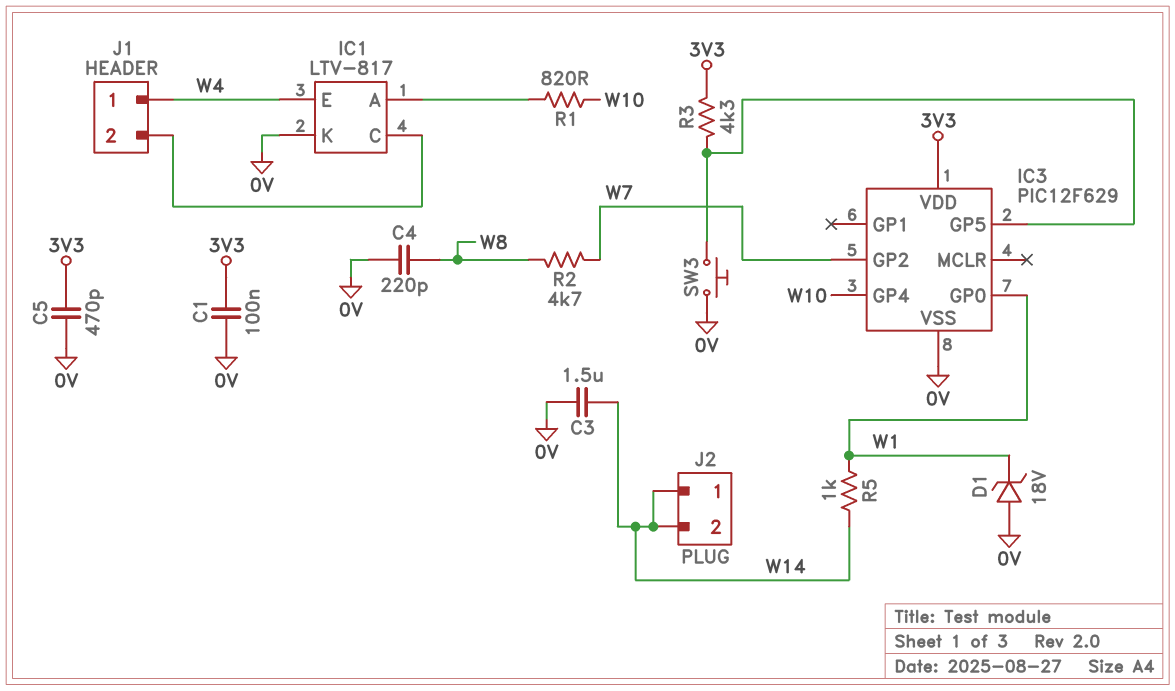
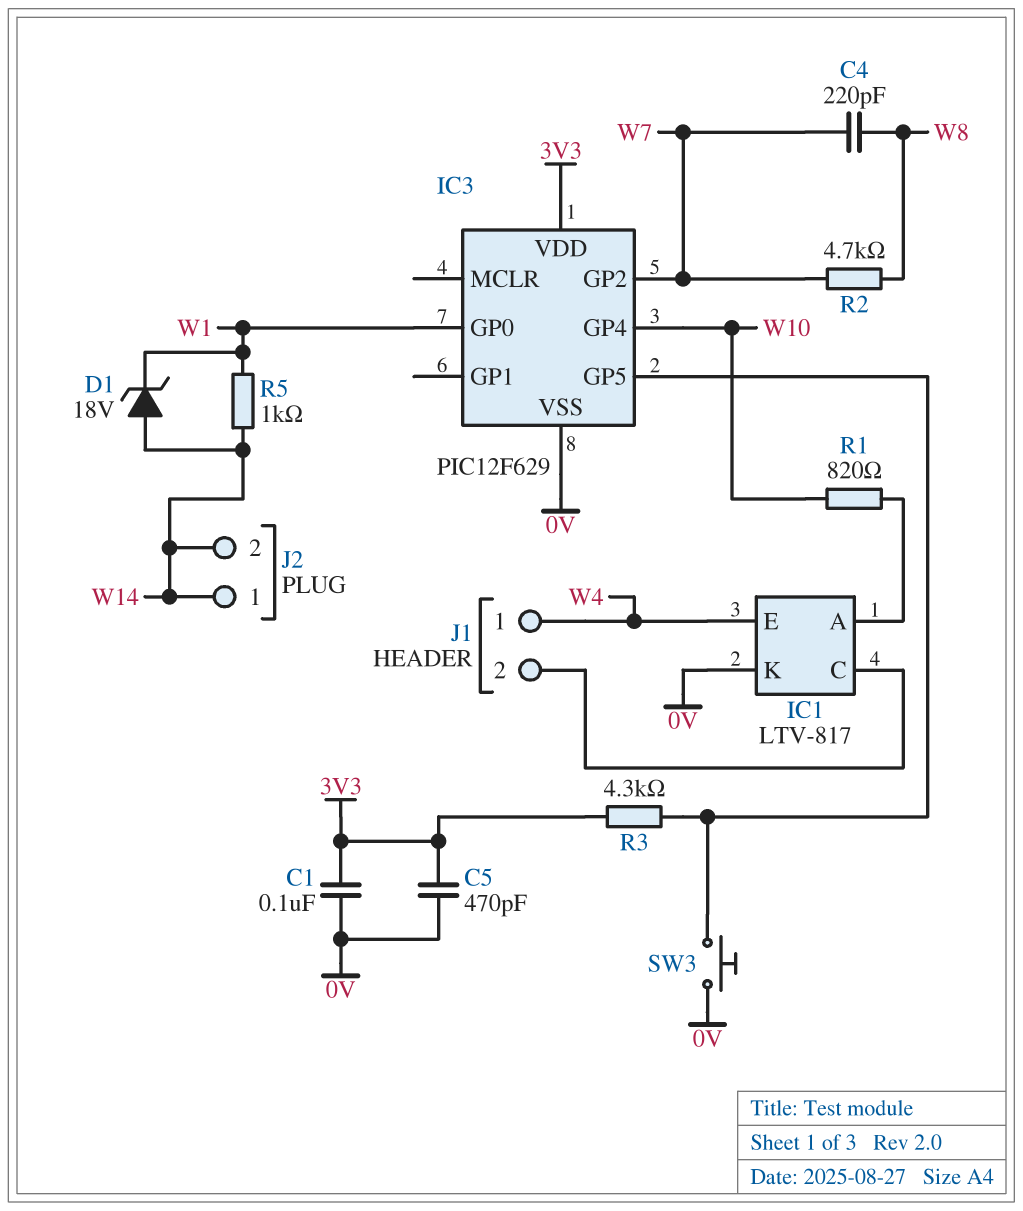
C3: 1.5uF (0V, W14) -> none
C4: 220pF (0V, W8) -> 220pF (W7, W8)
D1: zener 18V (A 0V, K W1) -> zener 18V (A W14, K W1)

